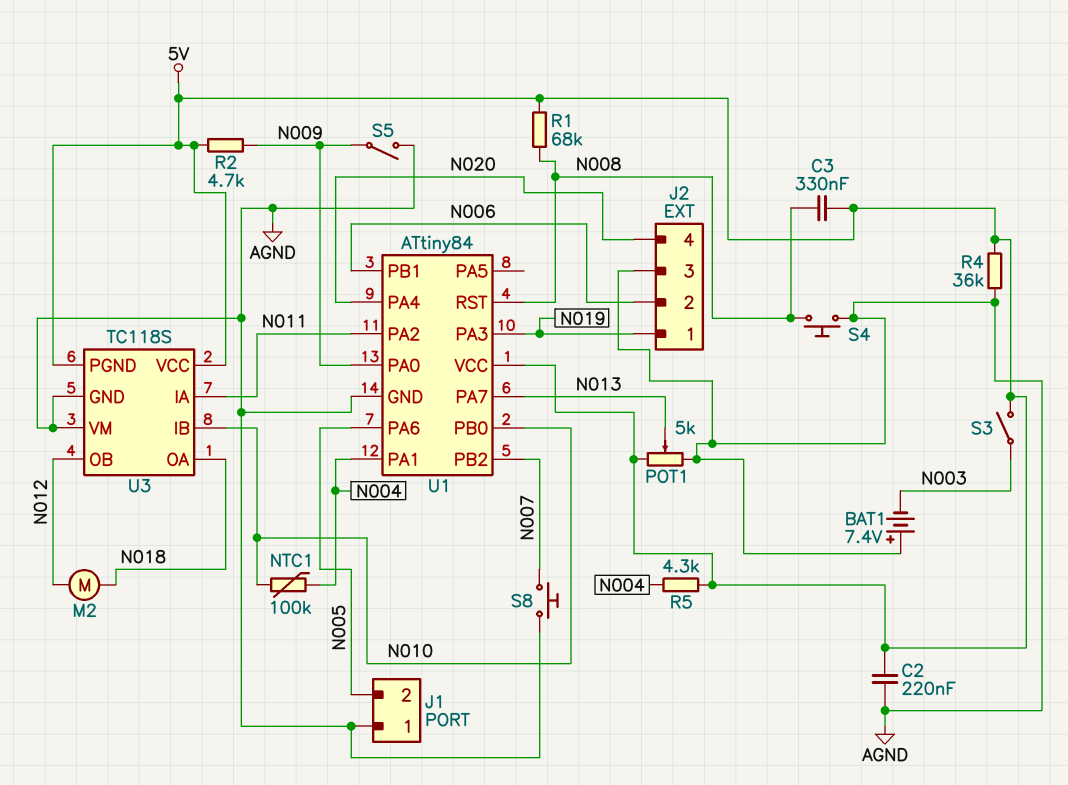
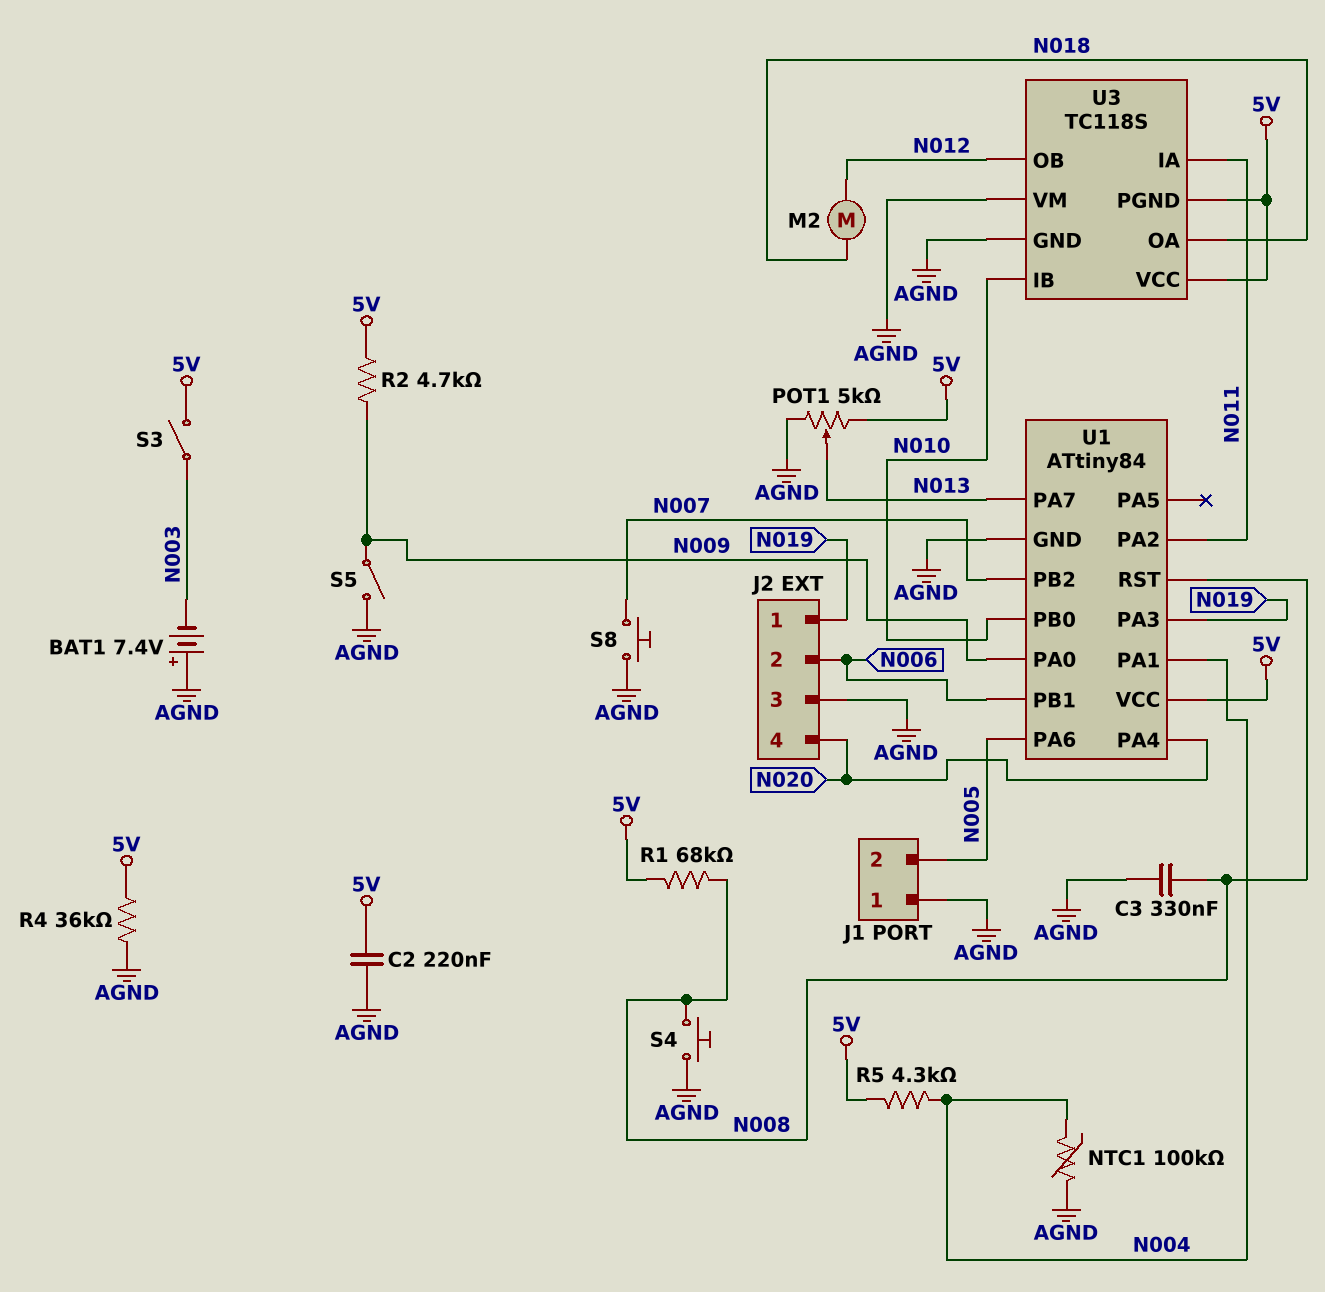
C3: 330nF (5V, N008) -> 330nF (AGND, N008)
NTC1: 100k (N004, N010) -> 100k (AGND, N004)

